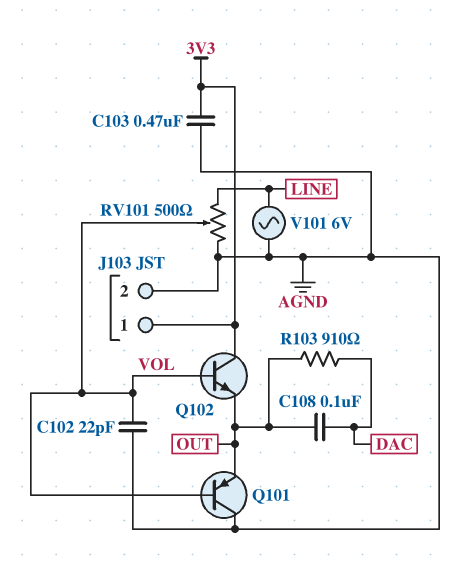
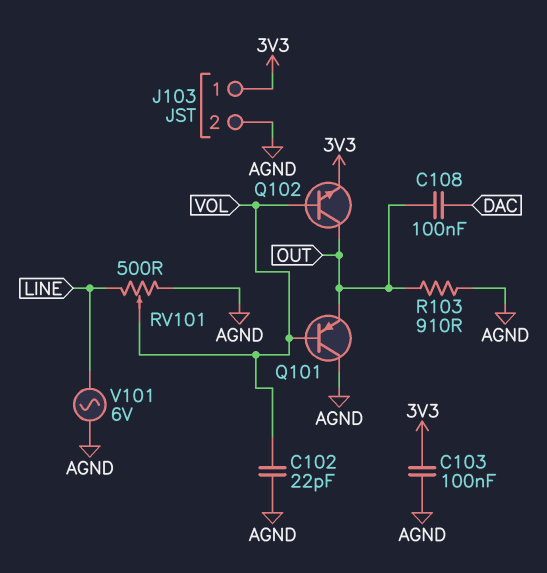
C103: 470nF (3V3, AGND) -> 100nF (3V3, AGND)
Q102: NPN (B VOL, C 3V3, E OUT) -> NPN (B VOL, C OUT, E 3V3)
R103: 910 (DAC, OUT) -> 910 (AGND, OUT)

